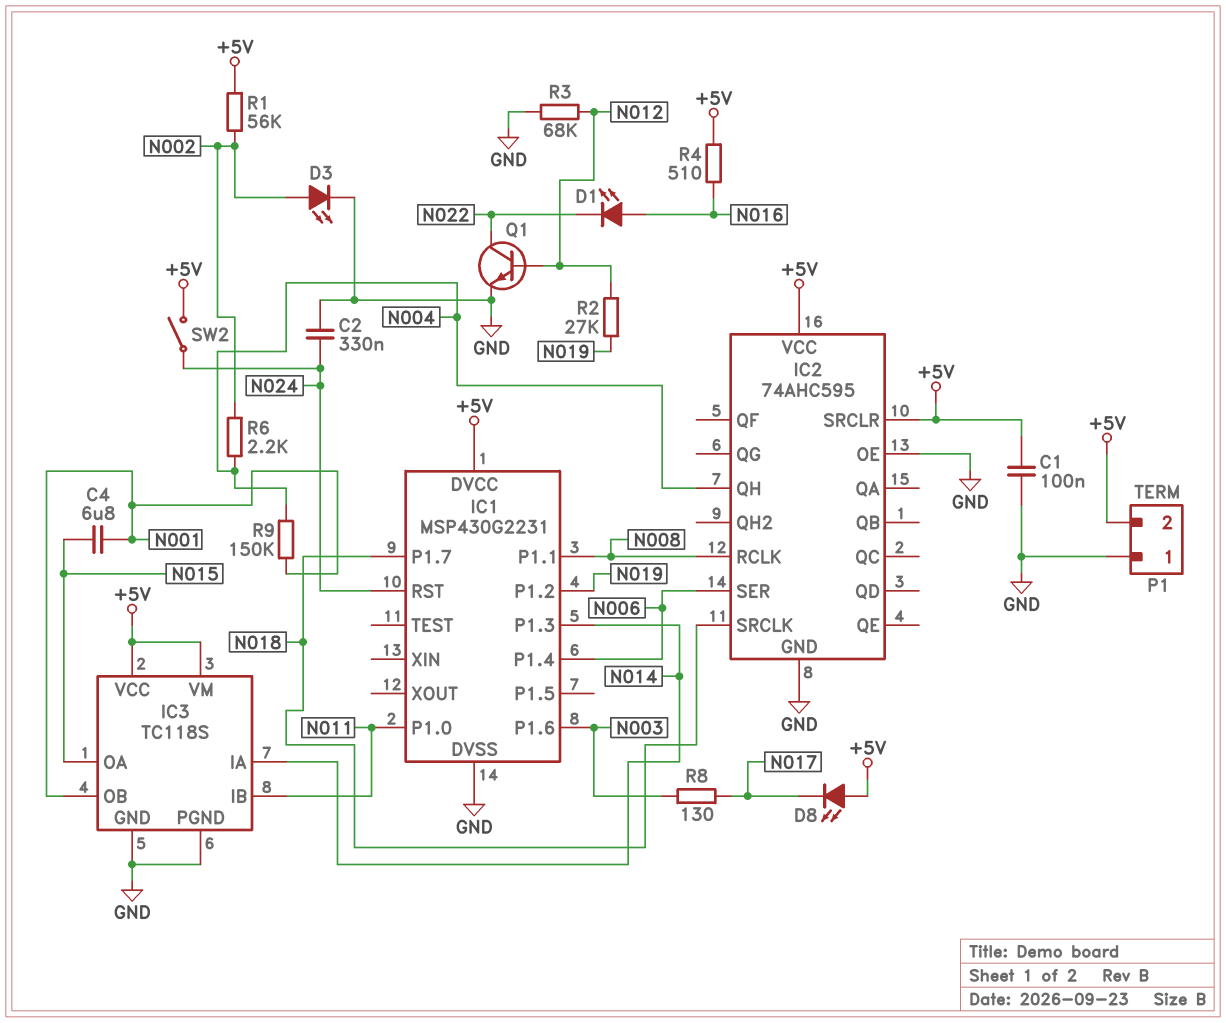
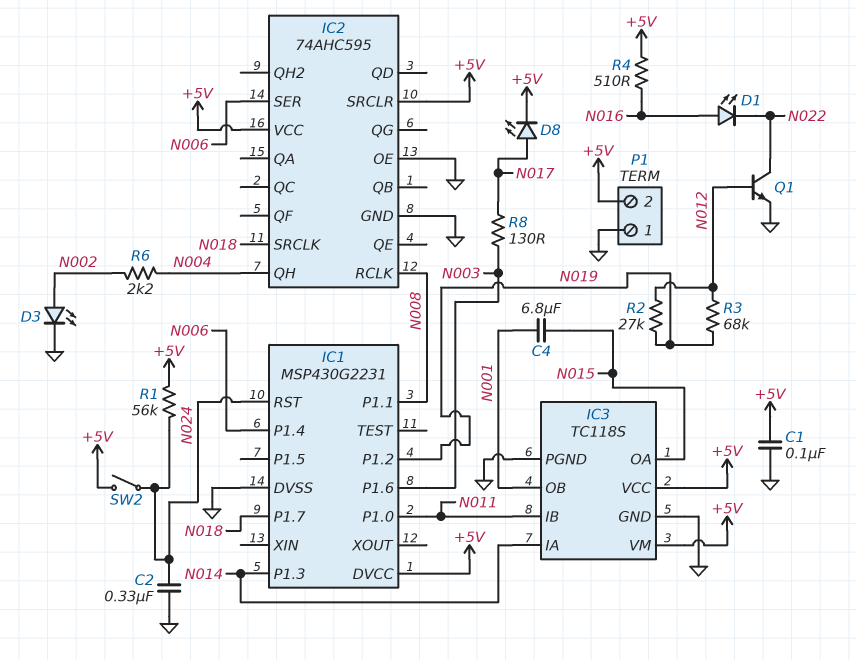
D8: LED (A +5V, K N017) -> LED (A N017, K +5V)
R1: 56k (+5V, N002) -> 56k (+5V, N024)
R3: 68k (GND, N012) -> 68k (N012, N019)
R9: 150k (N001, N004) -> none

